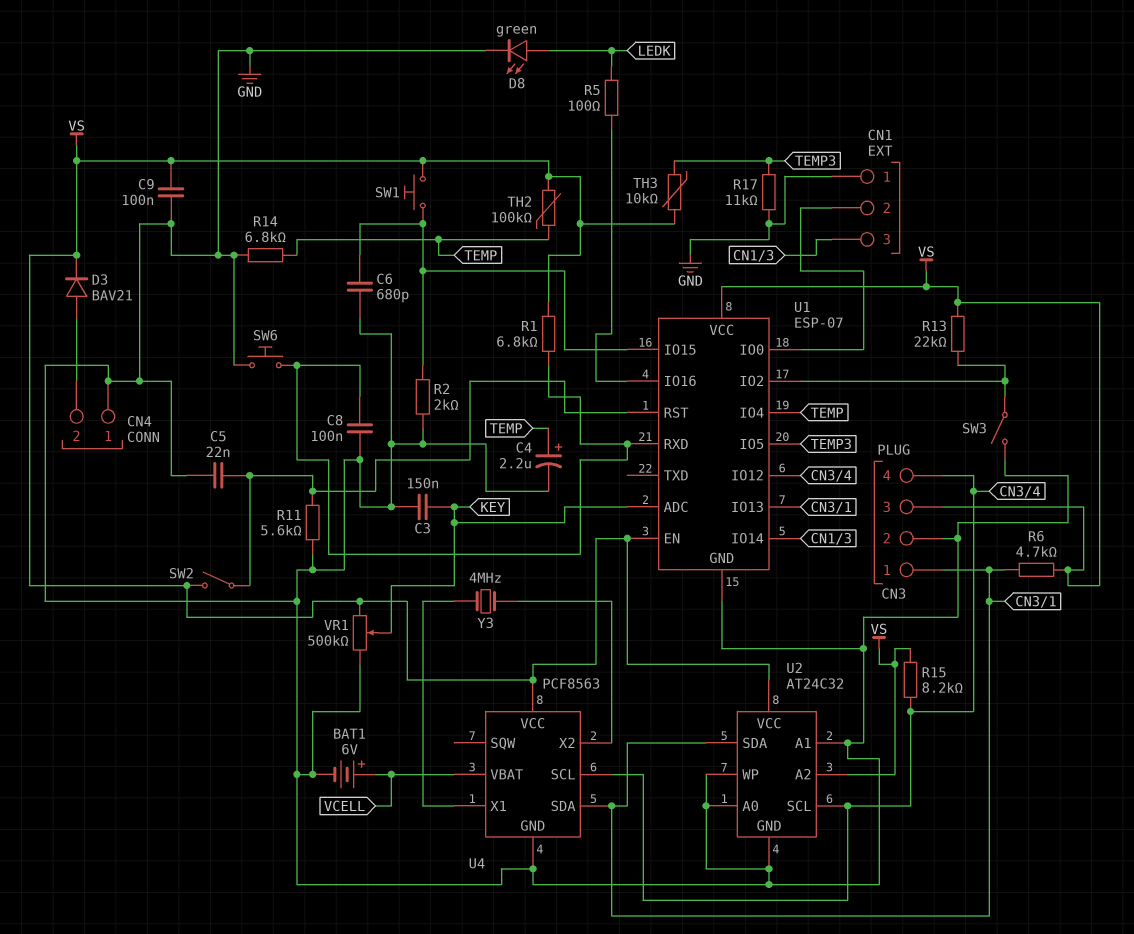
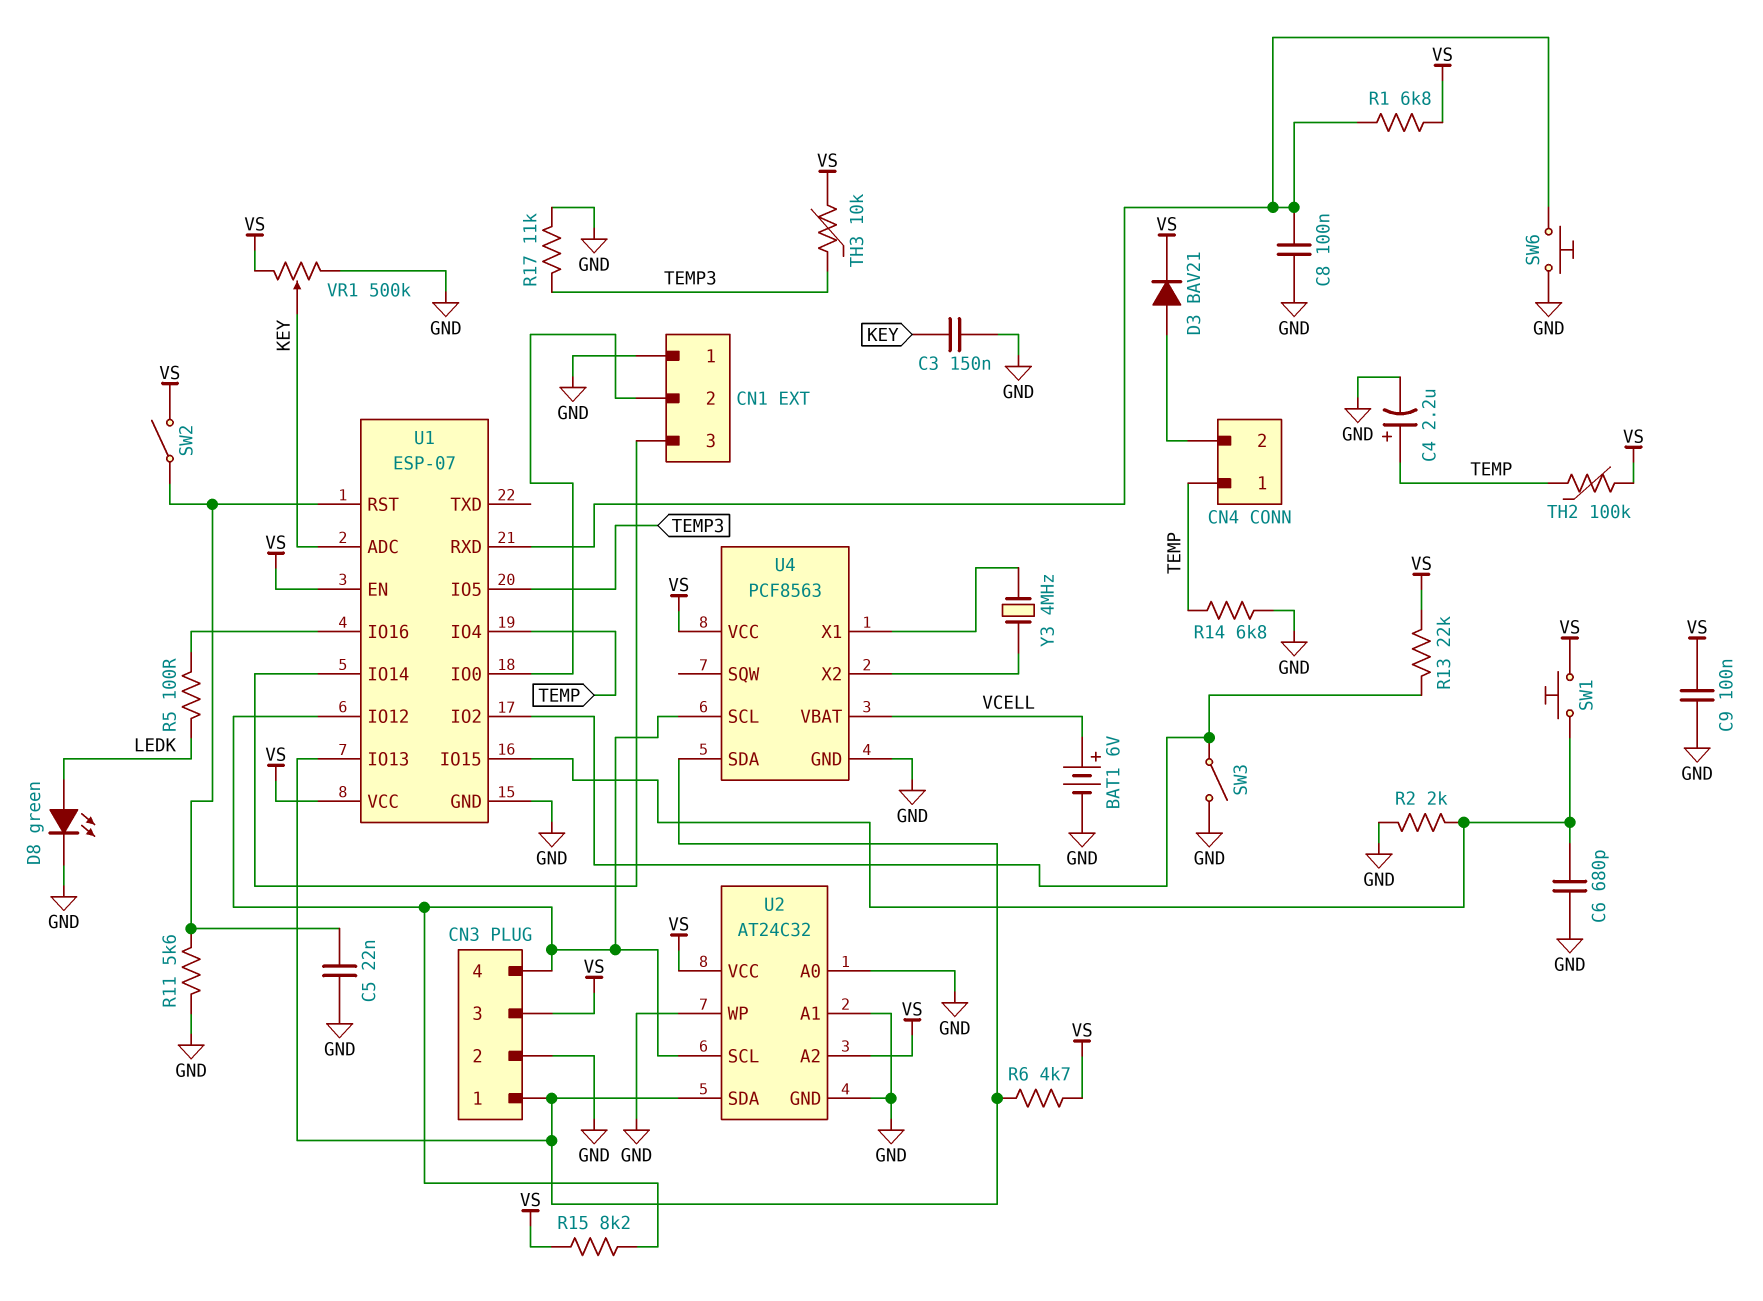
CN4 pin 1: GND -> TEMP

